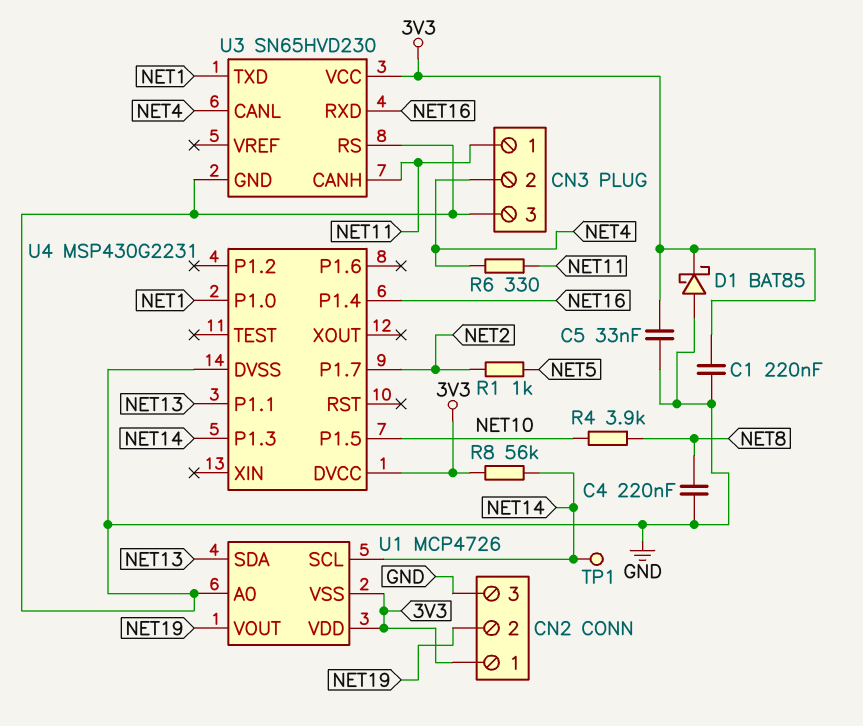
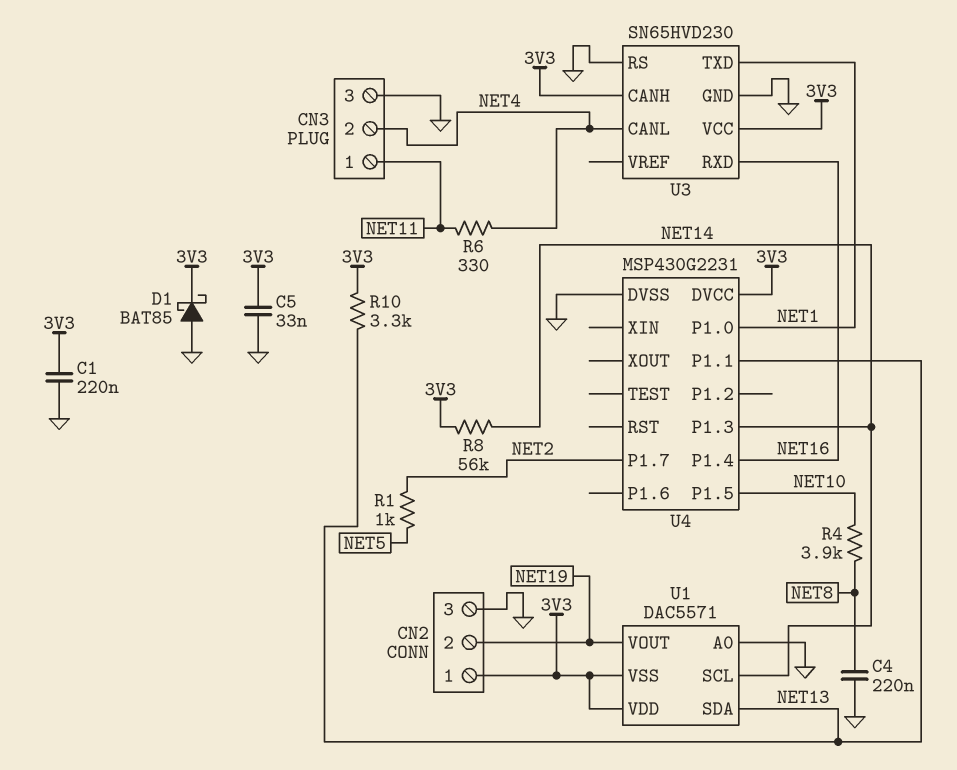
R10: none -> 3.3k (3V3, NET13)
TP1: test point (NET14) -> none
U1: MCP4726 -> DAC5571
U3 pin CANH: NET11 -> 3V3

